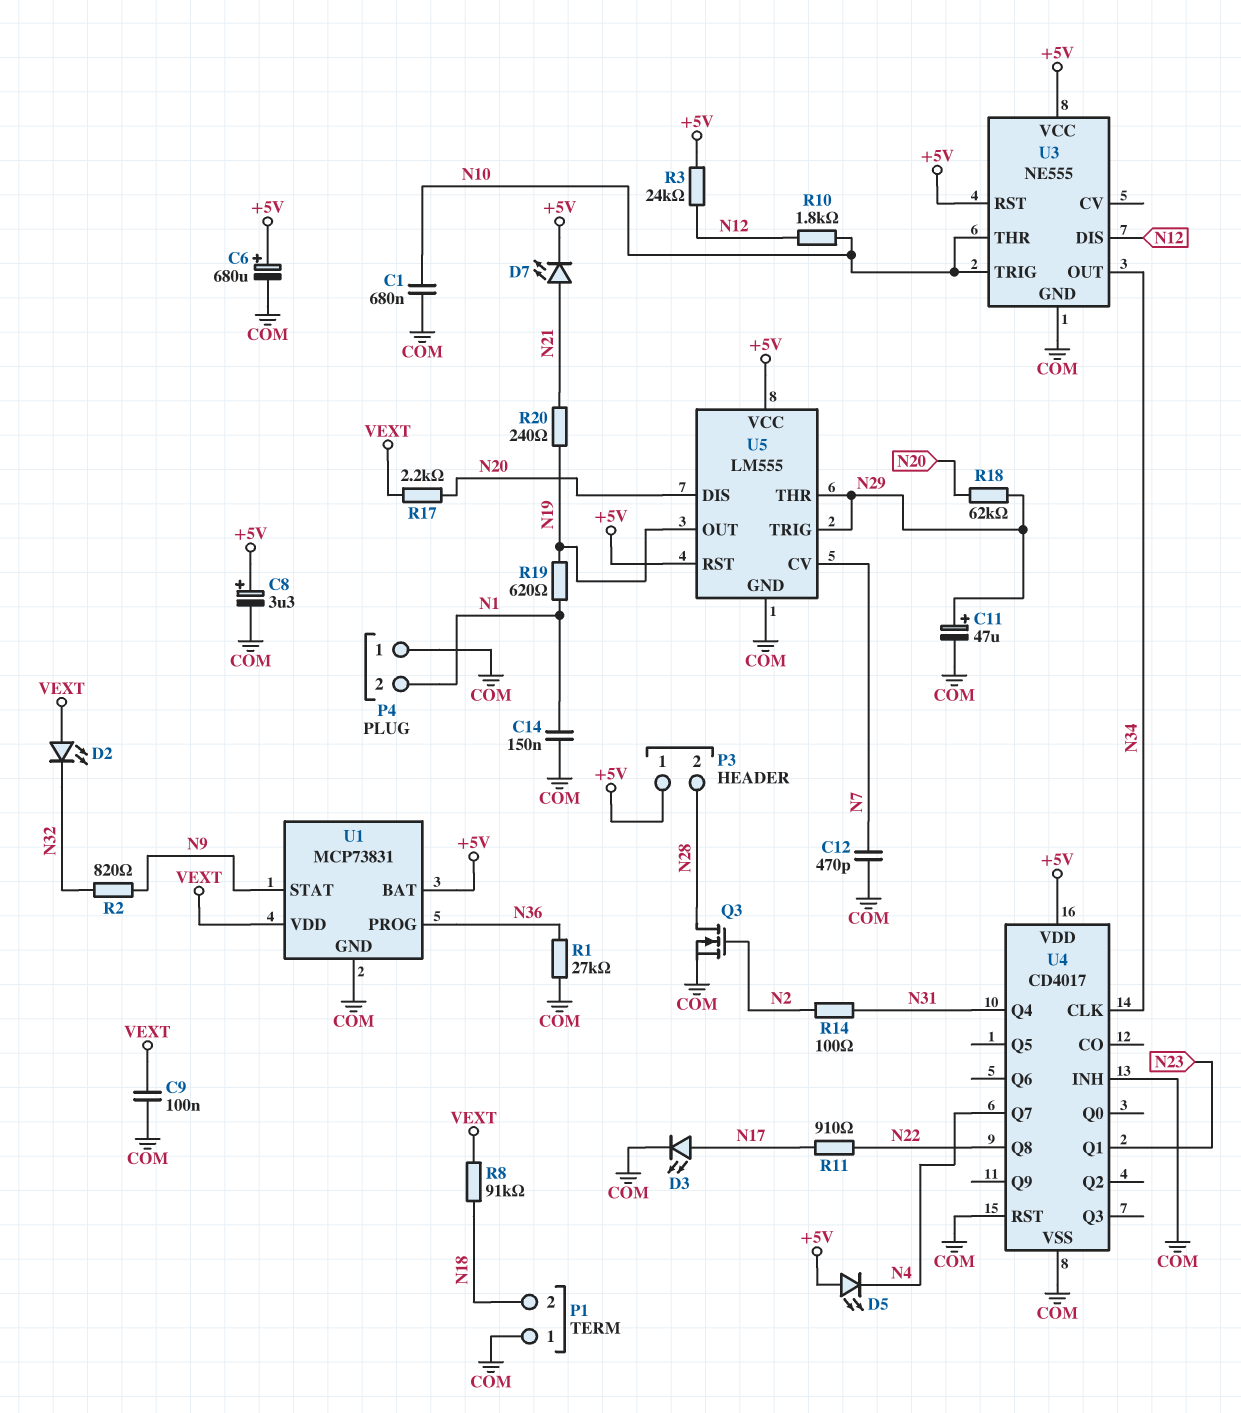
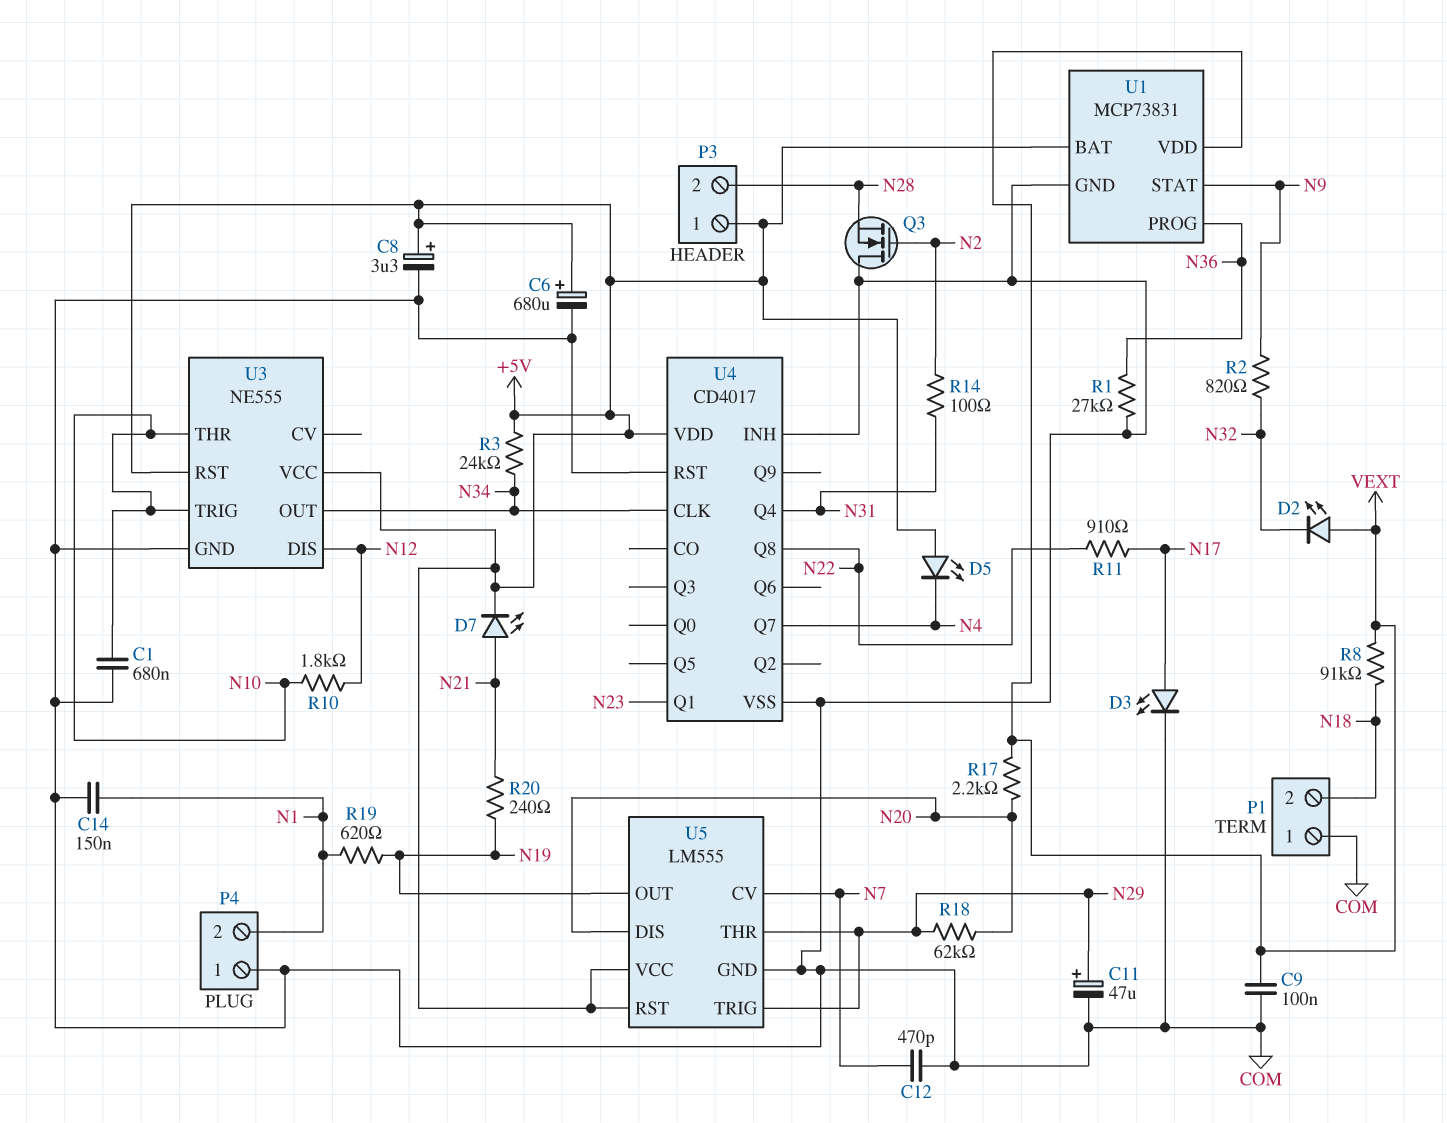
Q3: NMOS (G N2, D N28, S COM) -> NMOS (G N2, D COM, S N28)
R3: 24k (+5V, N12) -> 24k (+5V, N34)

